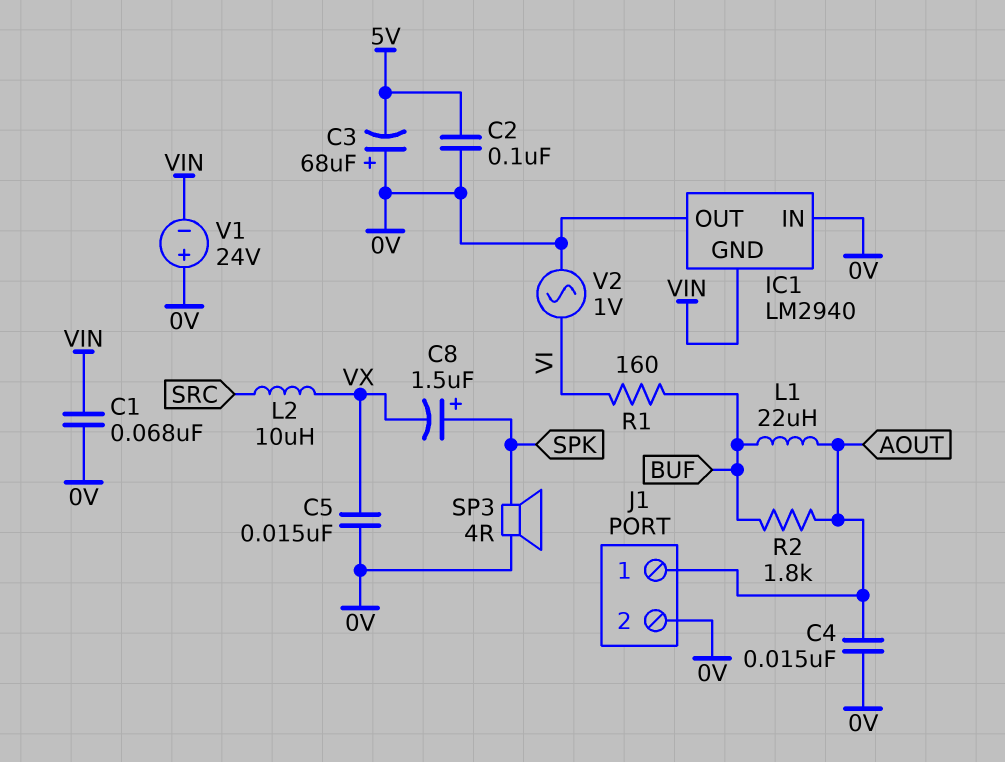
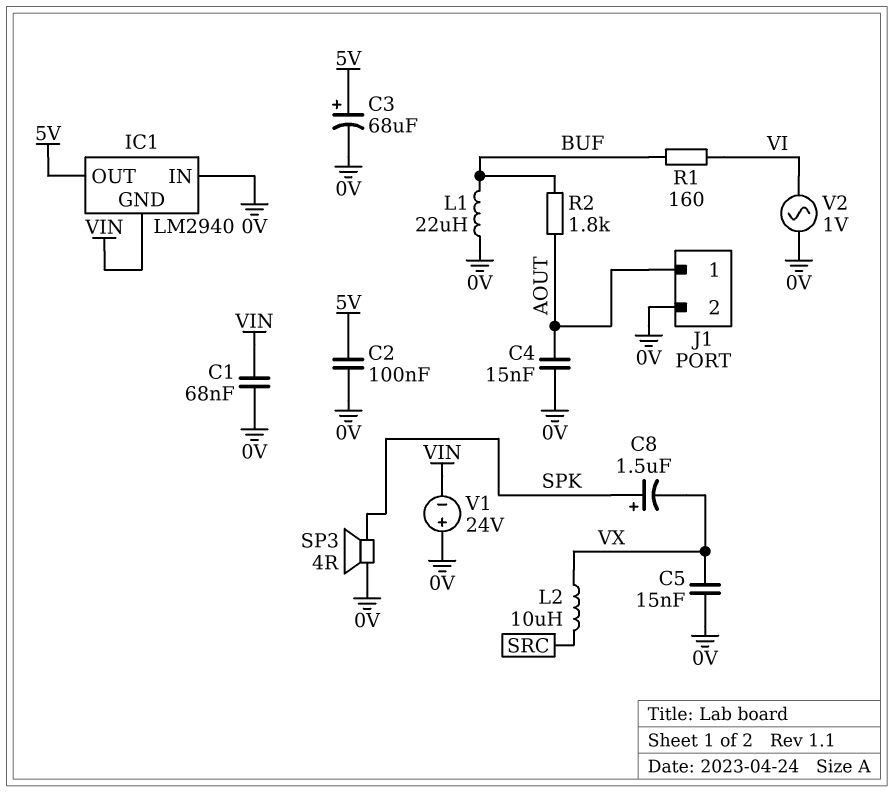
C3: 68uF (plus 0V, minus 5V) -> 68uF (plus 5V, minus 0V)
IC1 pin OUT: 0V -> 5V
L1: 22uH (AOUT, BUF) -> 22uH (0V, BUF)

